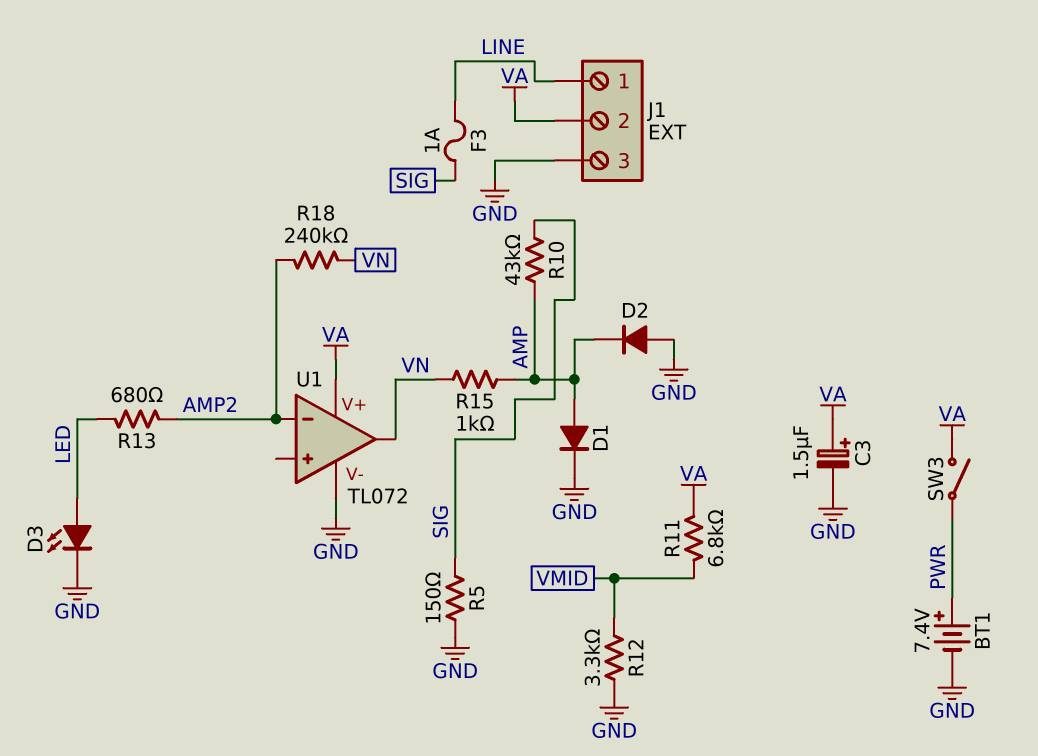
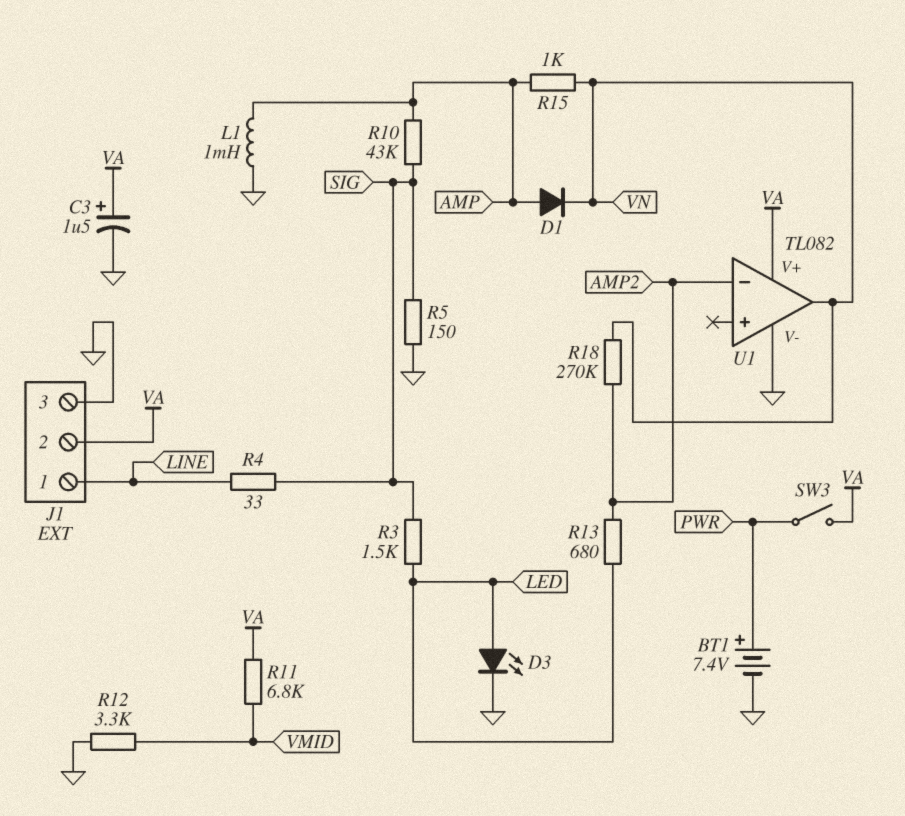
D1: diode (A AMP, K GND) -> diode (A AMP, K VN)
D2: diode (A GND, K AMP) -> none
F3: 1A (LINE, SIG) -> none
L1: none -> 1mH (AMP, GND)
R3: none -> 1.5k (LED, SIG)
R4: none -> 33 (LINE, SIG)
R18: 240k (AMP2, VN) -> 270k (AMP2, VN)
U1: TL072 -> TL082

